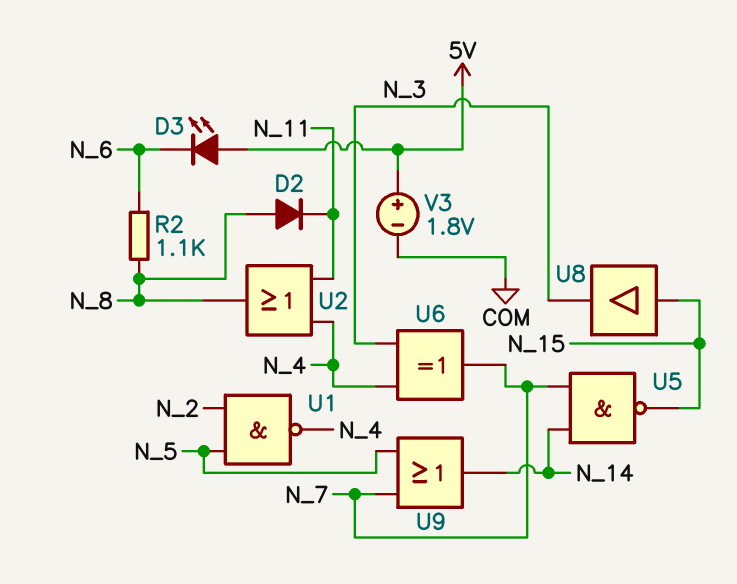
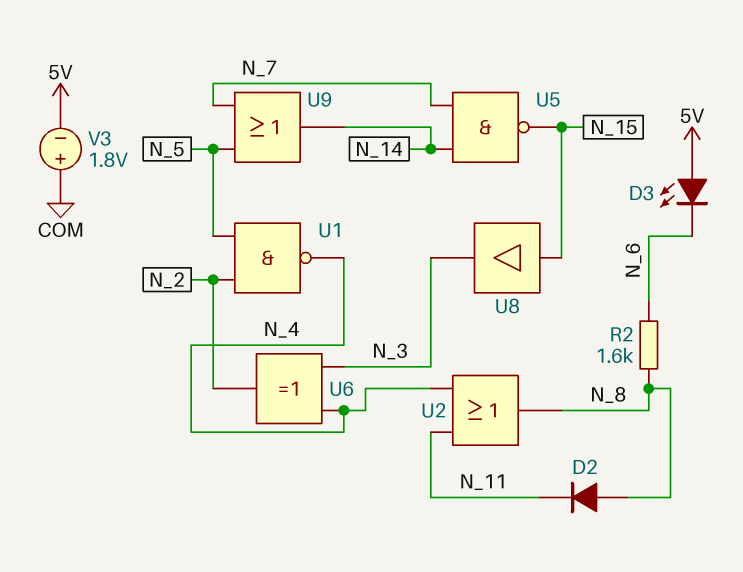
R2: 1.1k (N_6, N_8) -> 1.6k (N_6, N_8)
U6: XOR (in N_3, in N_4, out N_7) -> XOR (in N_3, in N_4, out N_2)
V3: 1.8V (plus 5V, minus COM) -> 1.8V (plus COM, minus 5V)

